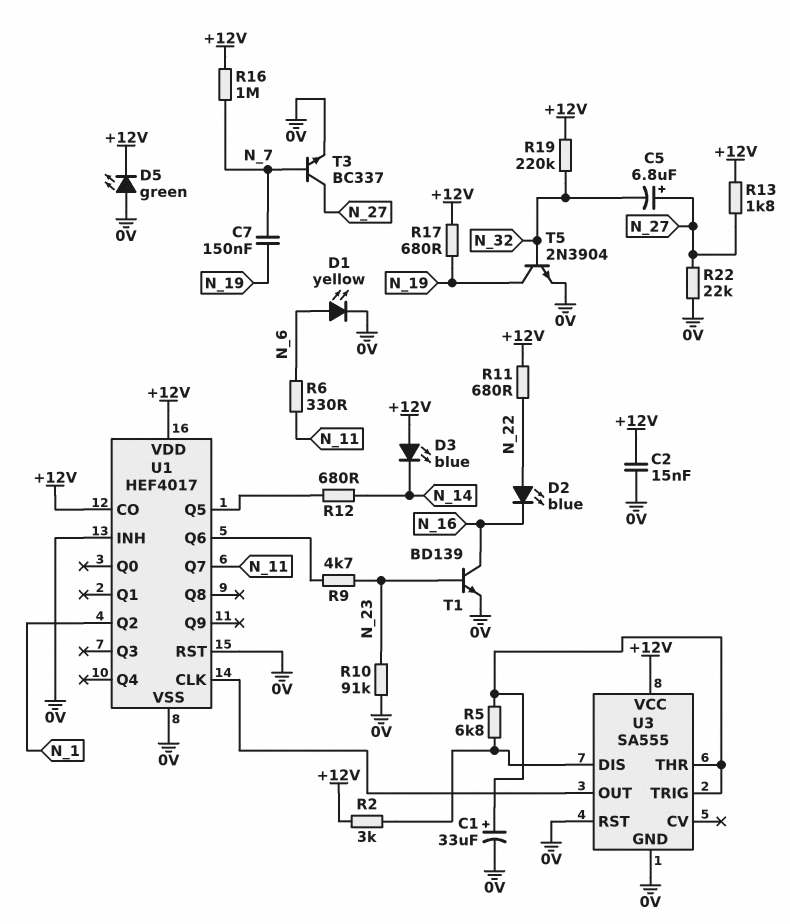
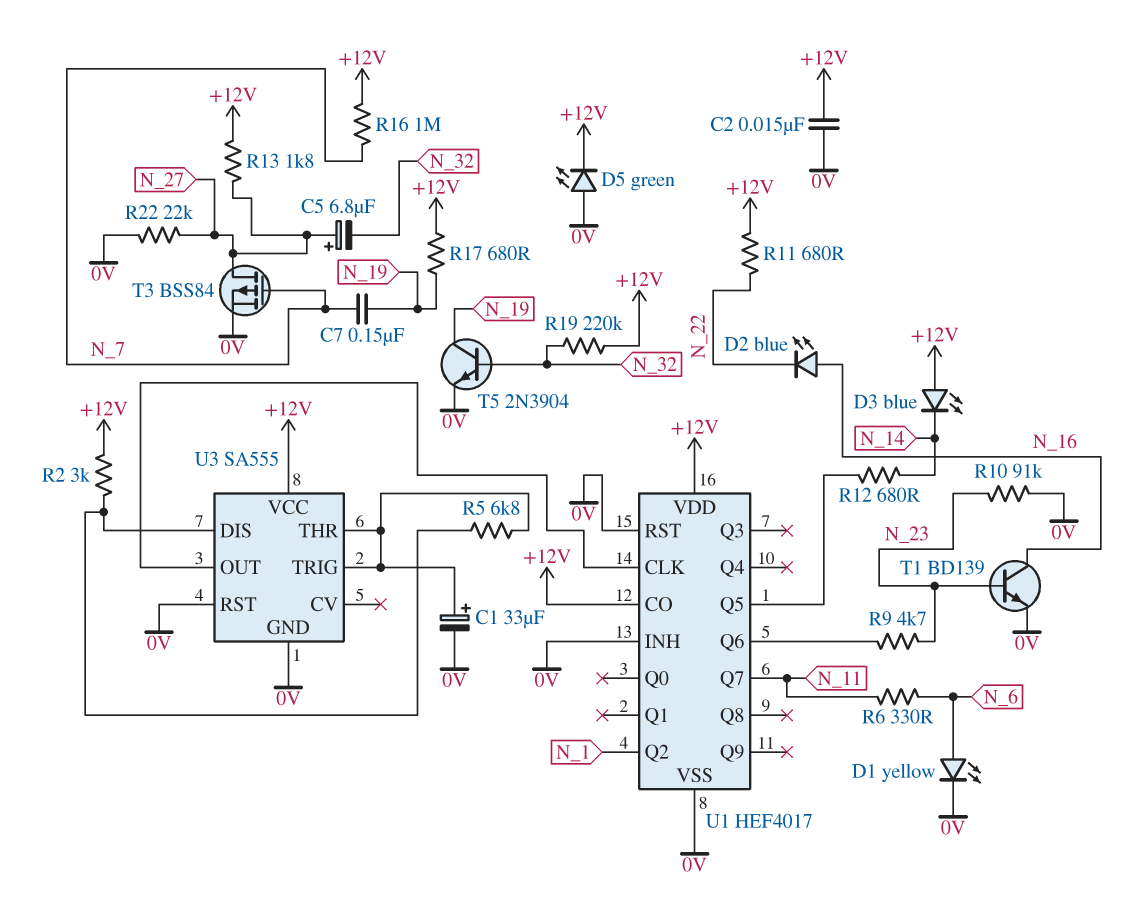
D2: LED blue (A N_22, K N_16) -> LED blue (A N_16, K N_22)
T3: NPN BC337 (B N_7, C N_27, E 0V) -> PMOS BSS84 (G N_7, D N_27, S 0V)

